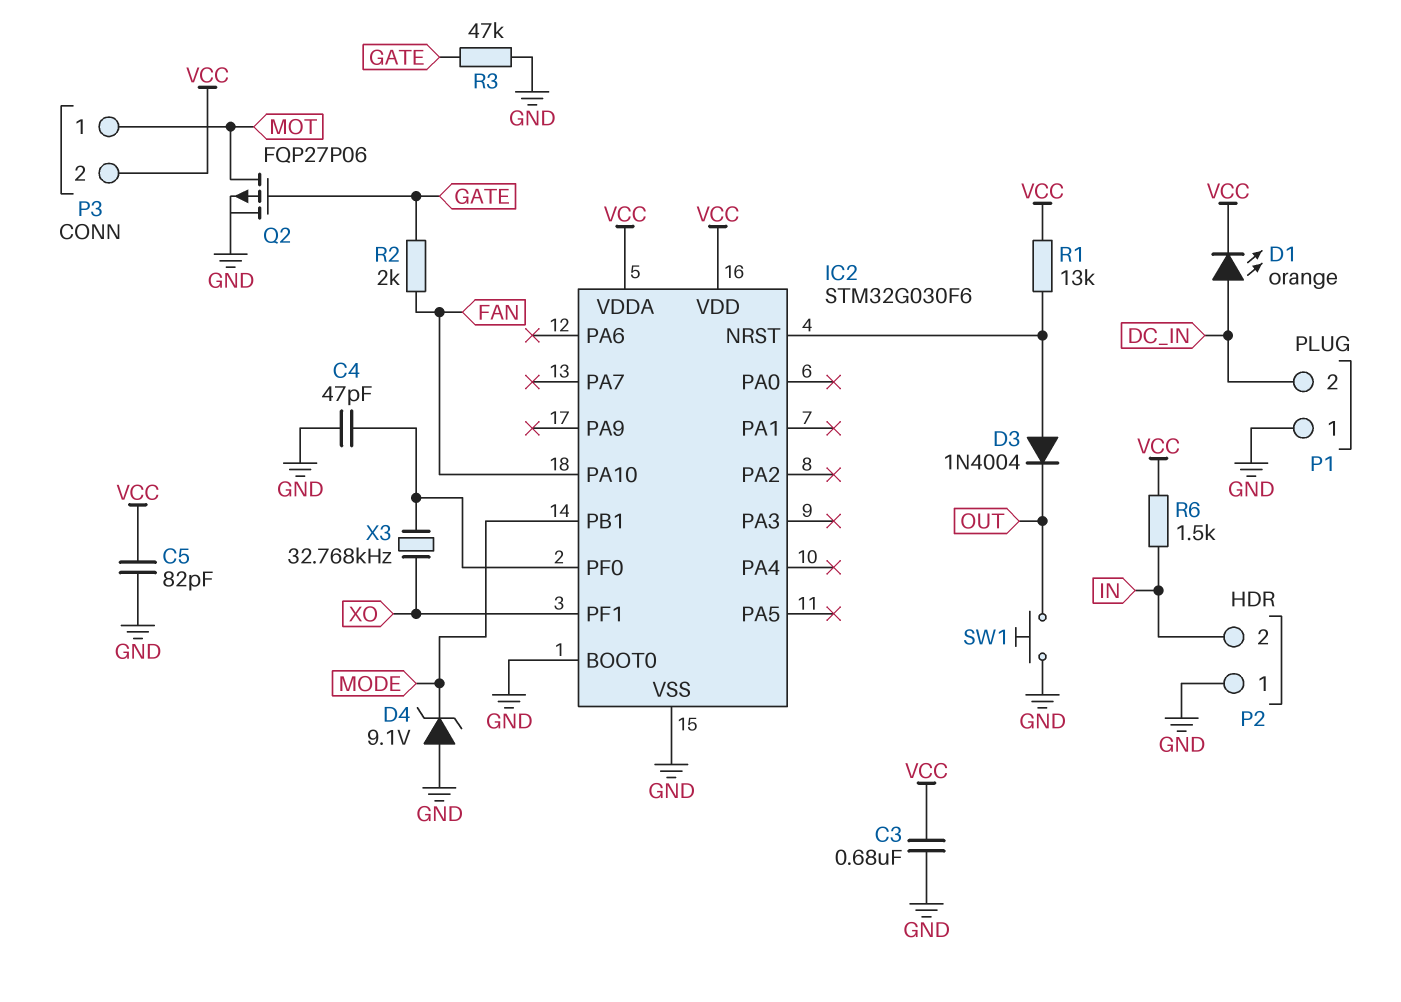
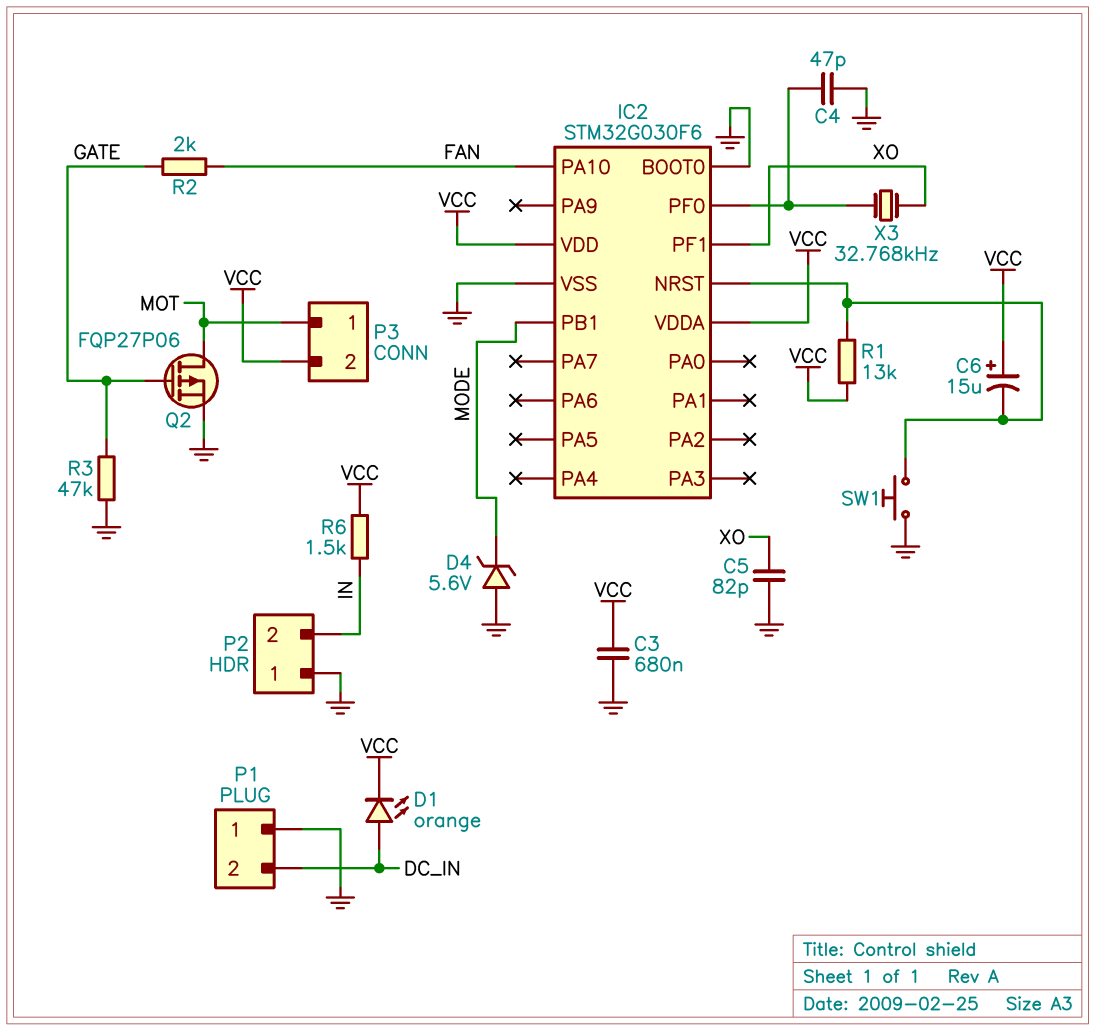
C5: 82pF (GND, VCC) -> 82pF (GND, XO)
C6: none -> 15uF (plus VCC, minus IC2/NRST)
D3: diode 1N4004 (A IC2/NRST, K OUT) -> none
D4: zener 9.1V (A GND, K MODE) -> zener 5.6V (A GND, K MODE)
SW1: button (GND, OUT) -> button (GND, IC2/NRST)

